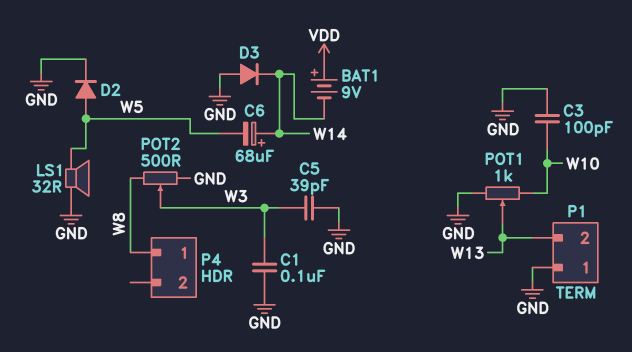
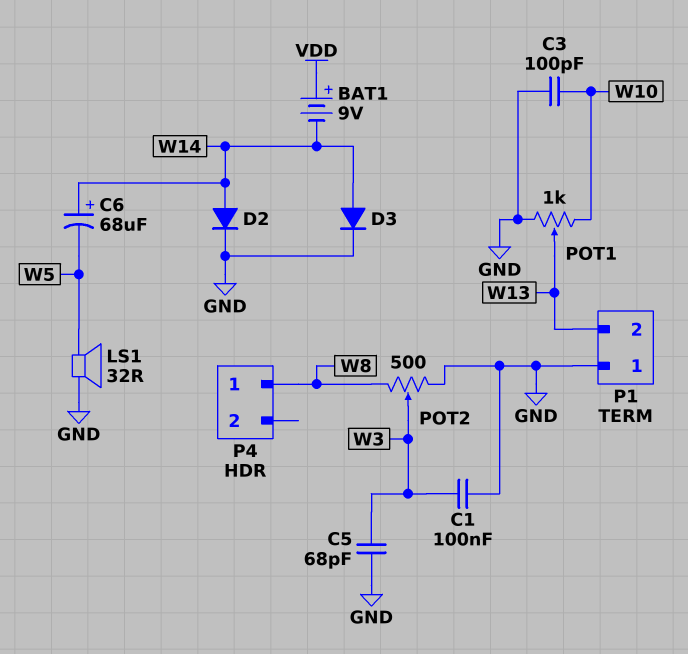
C5: 39pF (GND, W3) -> 68pF (GND, W3)
D2: diode (A W5, K GND) -> diode (A W14, K GND)
D3: diode (A GND, K W14) -> diode (A W14, K GND)

